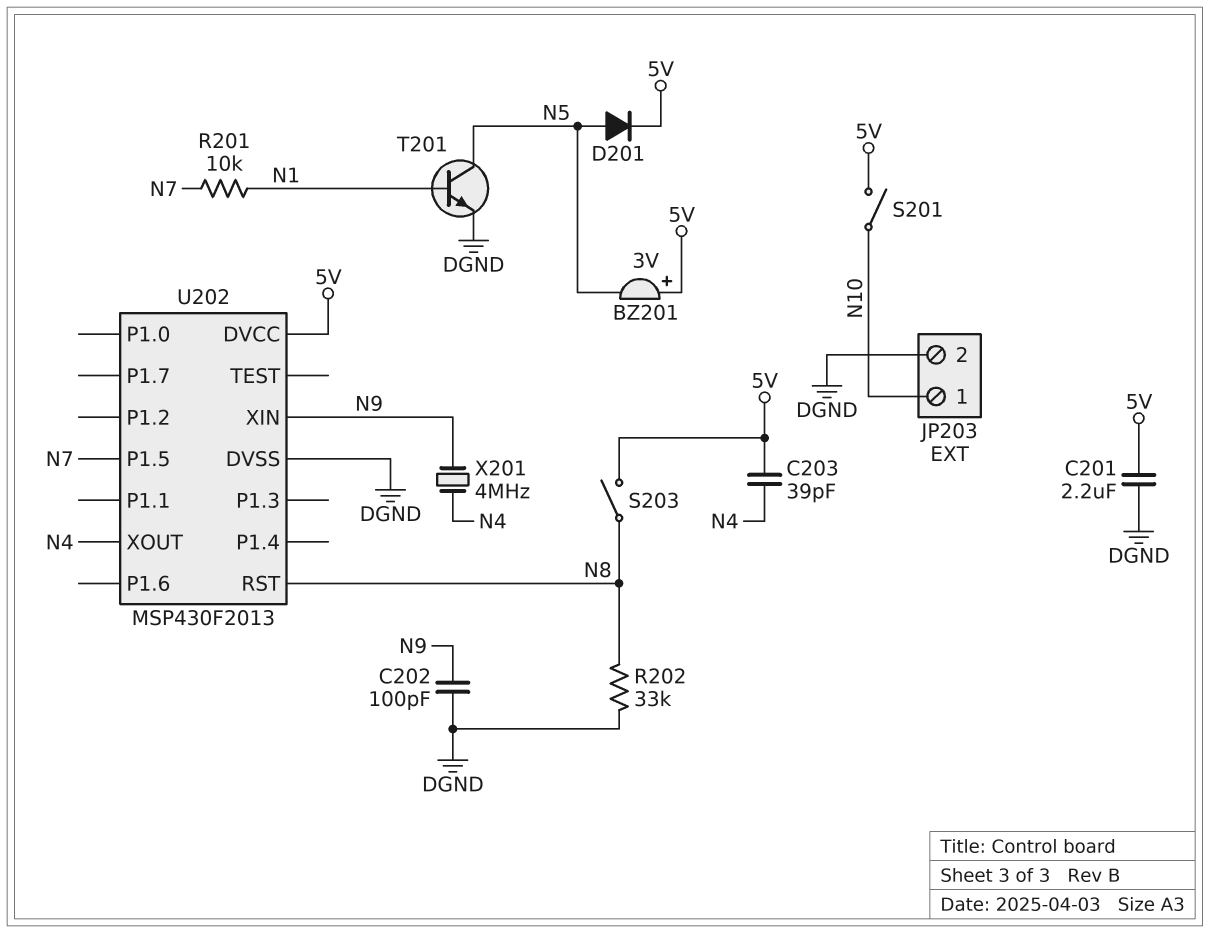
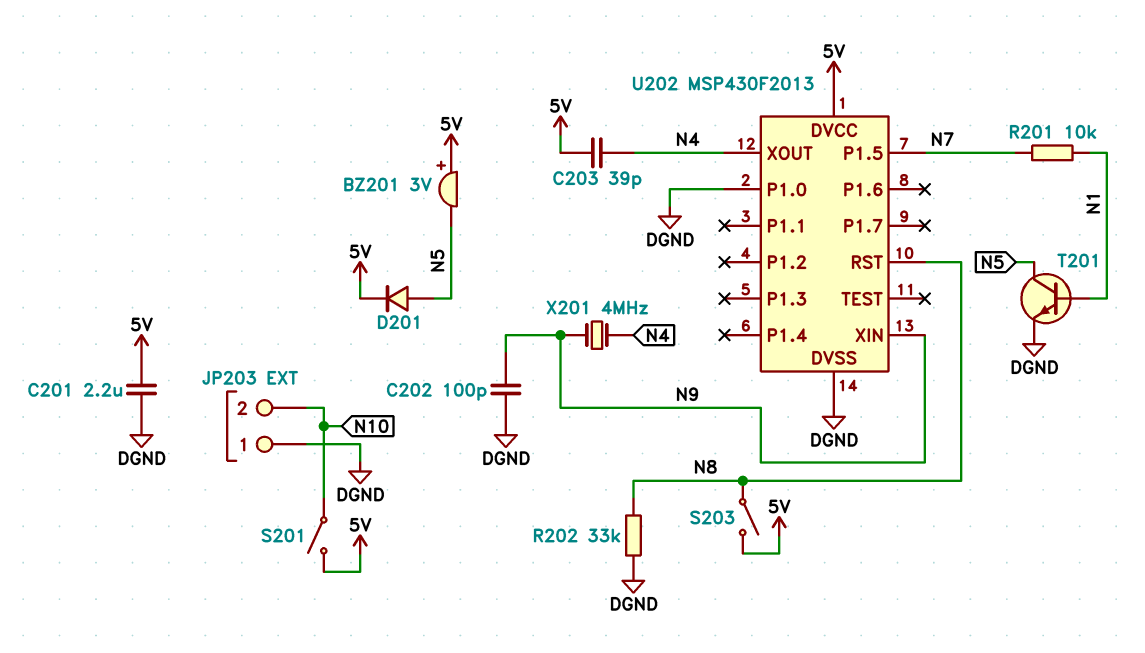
JP203 pin 1: N10 -> DGND
JP203 pin 2: DGND -> N10
U202 pin P1.0: none -> DGND

